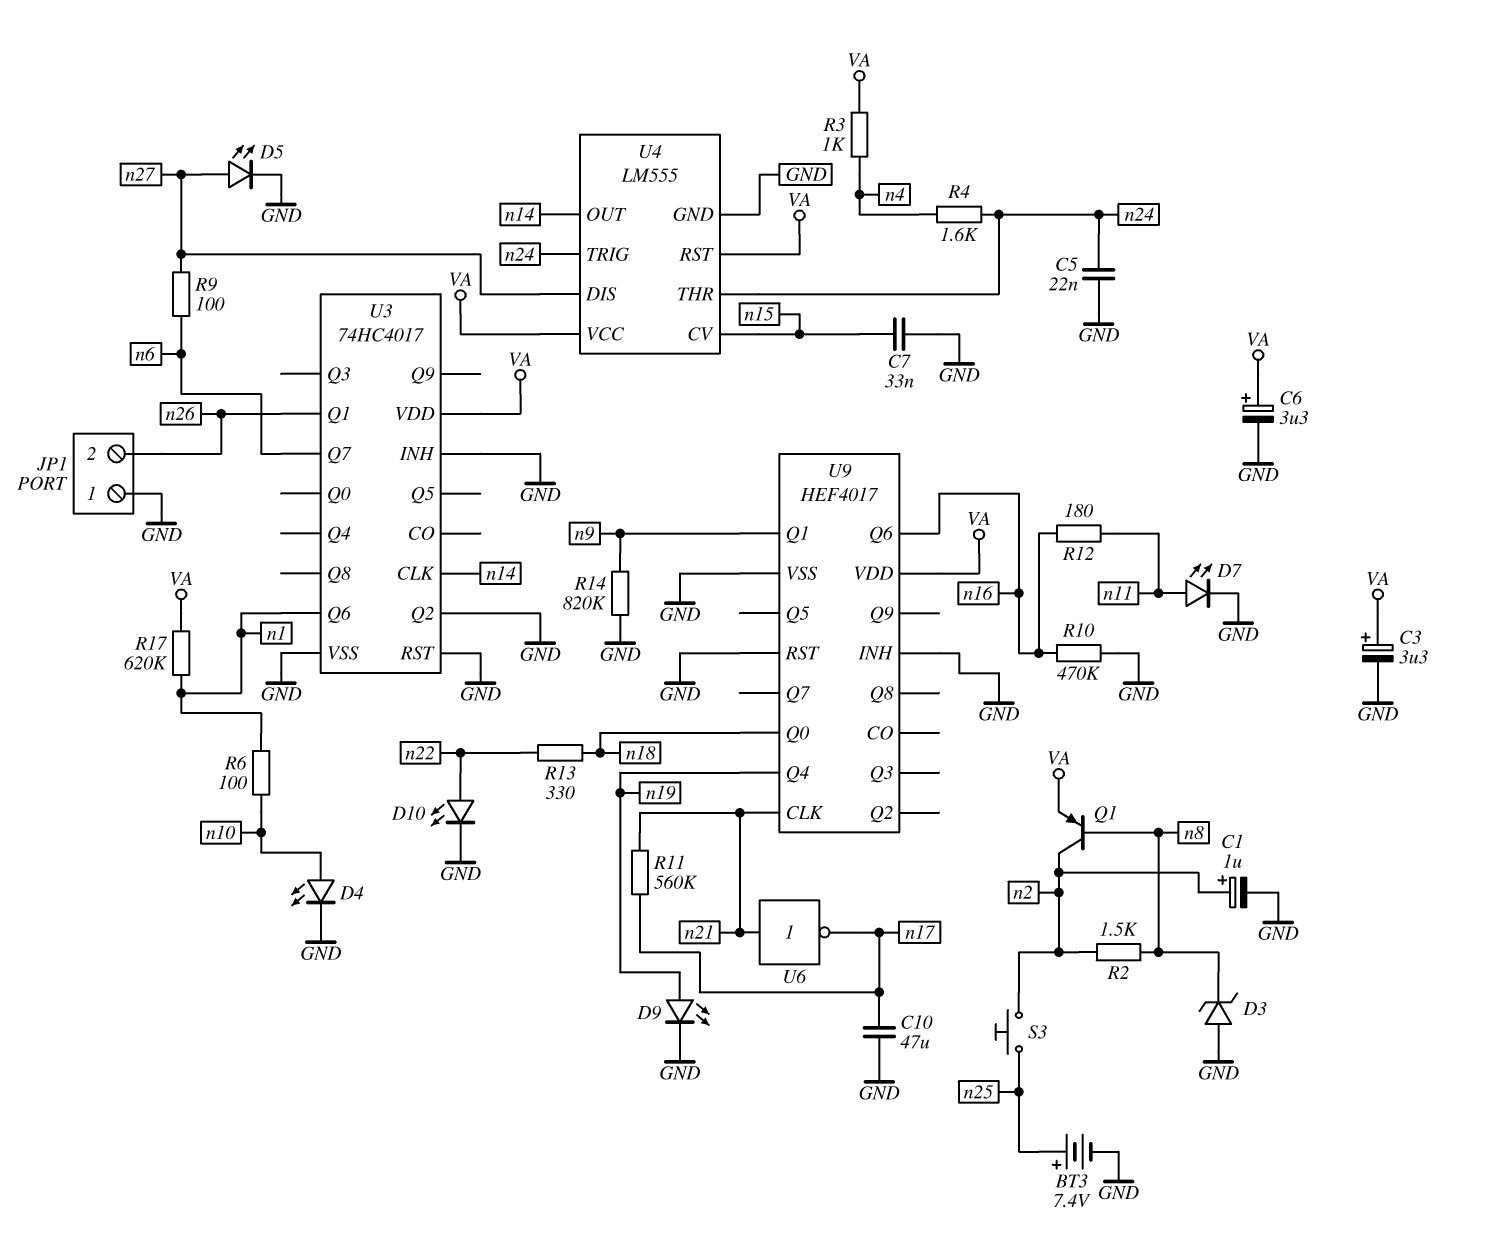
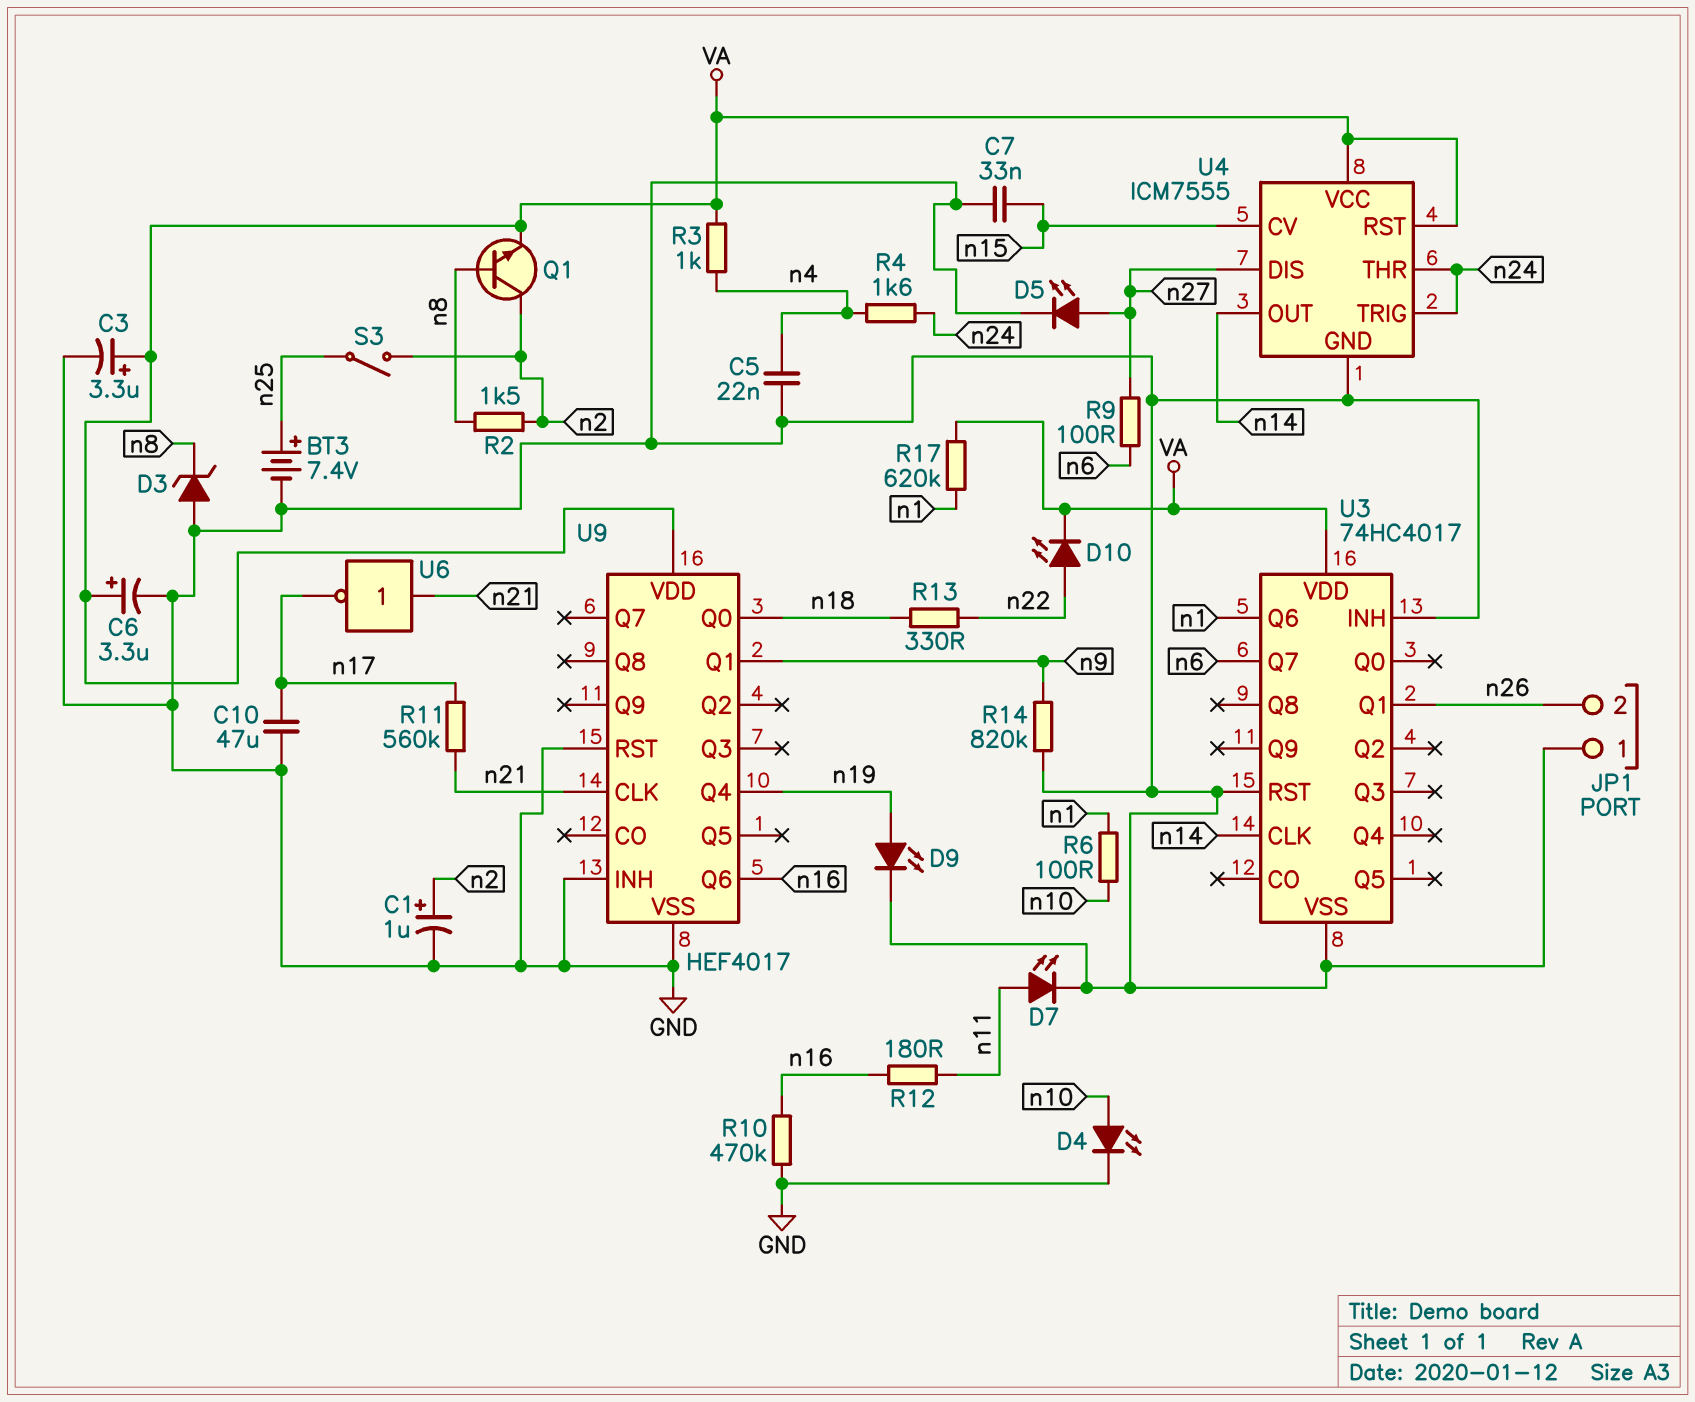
C5: 22nF (GND, n24) -> 22nF (GND, n4)
D10: LED (A n22, K GND) -> LED (A n22, K VA)
Q1: PNP (B n8, C n2, E VA) -> NPN (B n8, C n2, E VA)
S3: button (n2, n25) -> switch (n2, n25)
U3 pin Q2: GND -> none
U4: LM555 -> ICM7555

